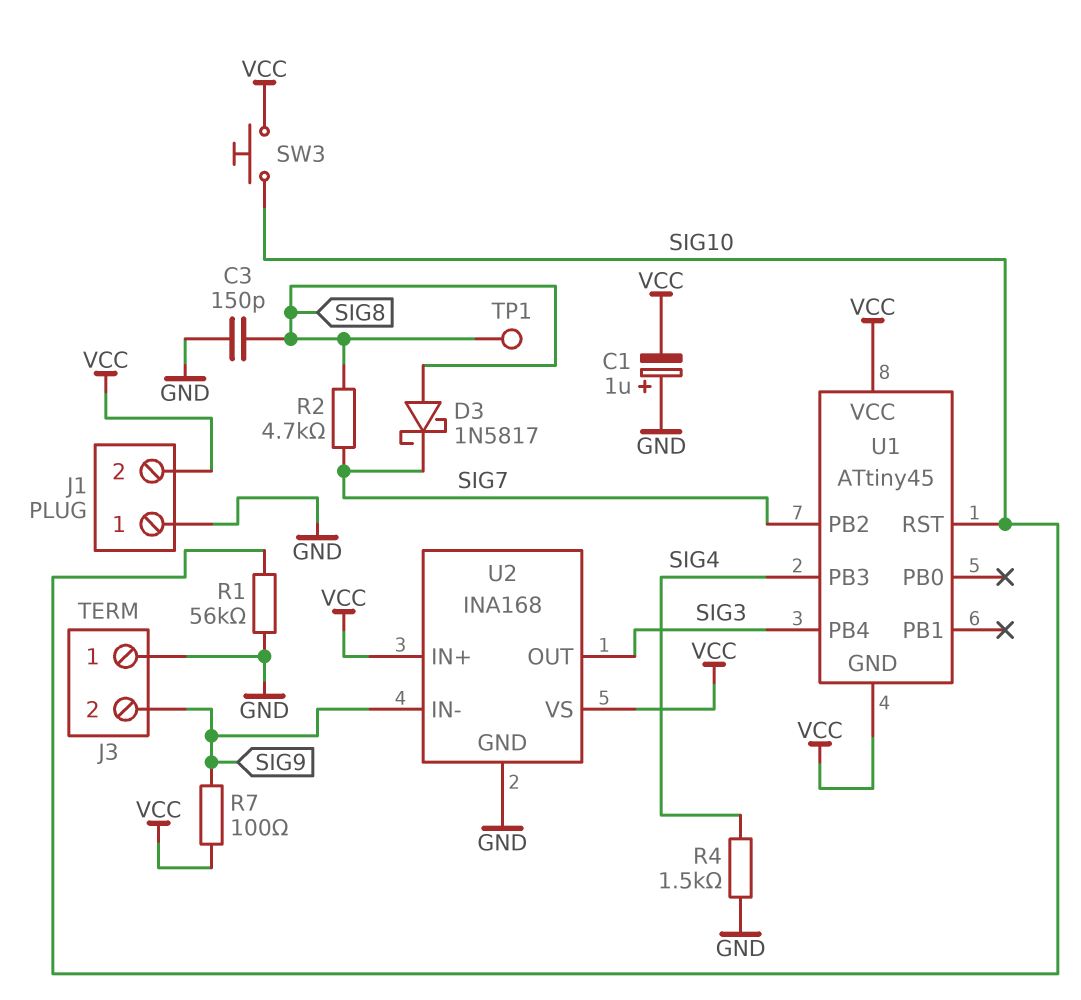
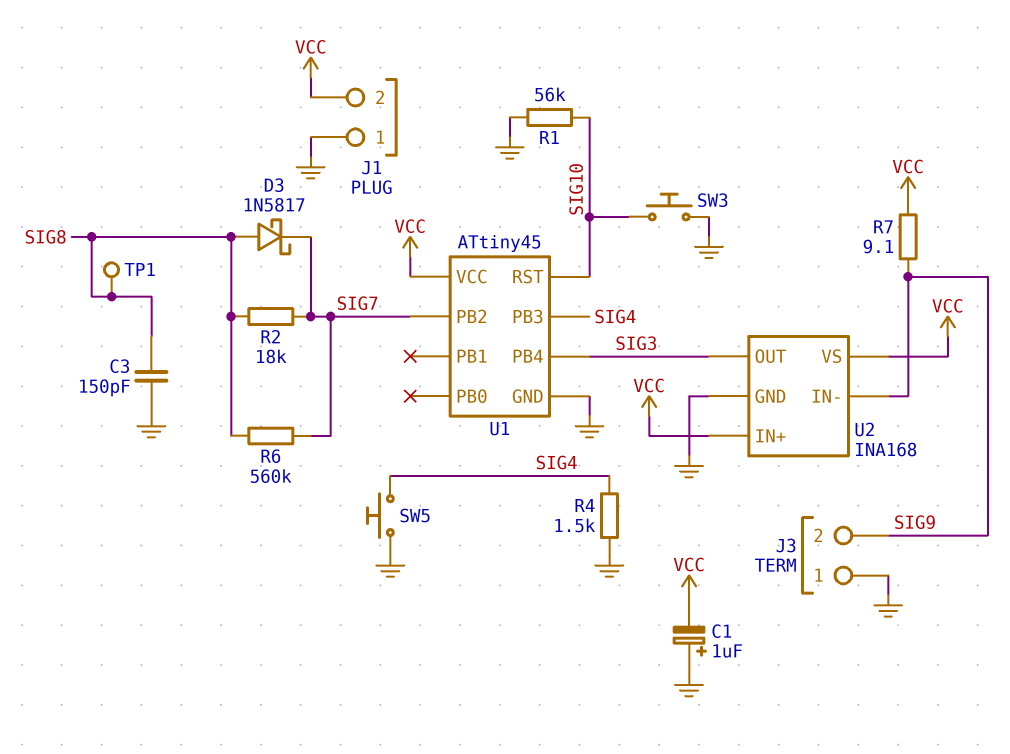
R2: 4.7k (SIG7, SIG8) -> 18k (SIG7, SIG8)
R6: none -> 560k (SIG7, SIG8)
R7: 100 (SIG9, VCC) -> 9.1 (SIG9, VCC)
SW3: button (SIG10, VCC) -> button (GND, SIG10)
SW5: none -> button (GND, SIG4)
U1 pin GND: VCC -> GND

